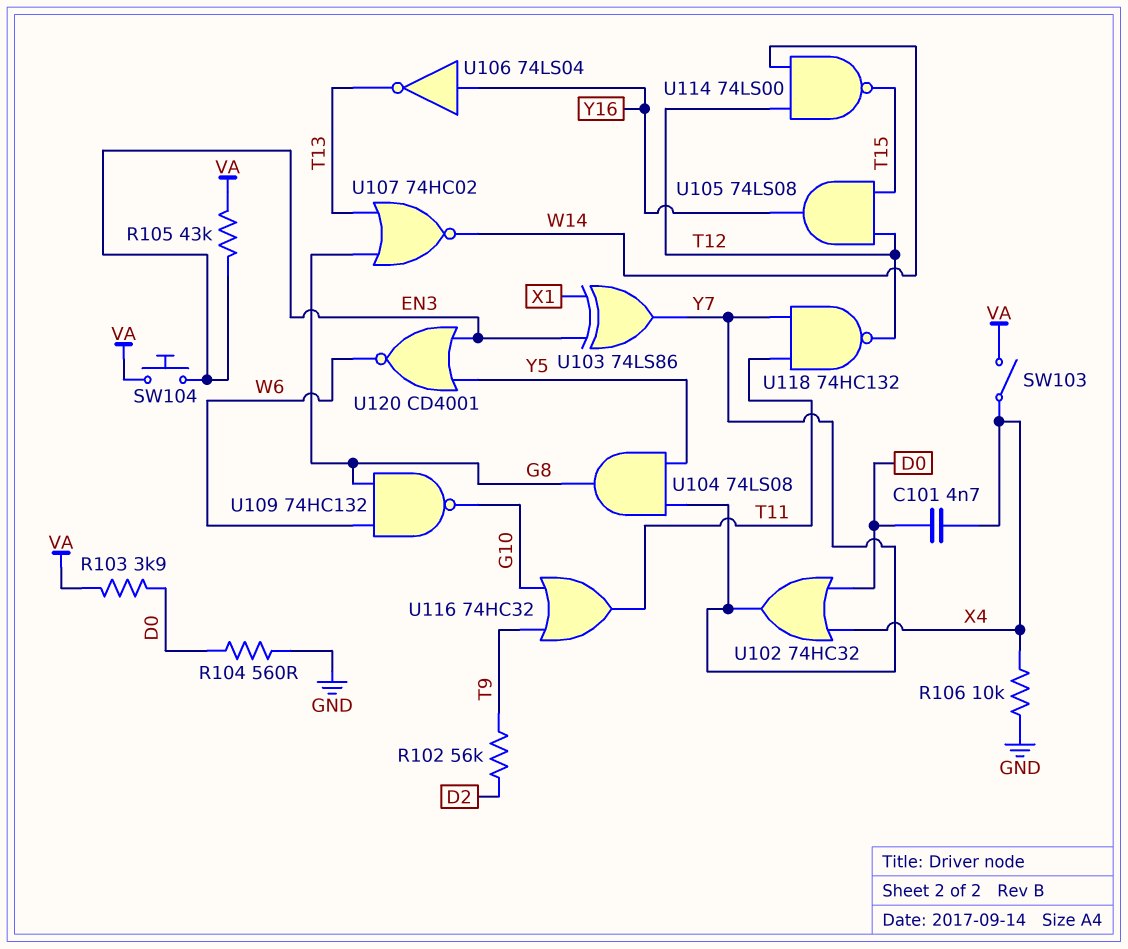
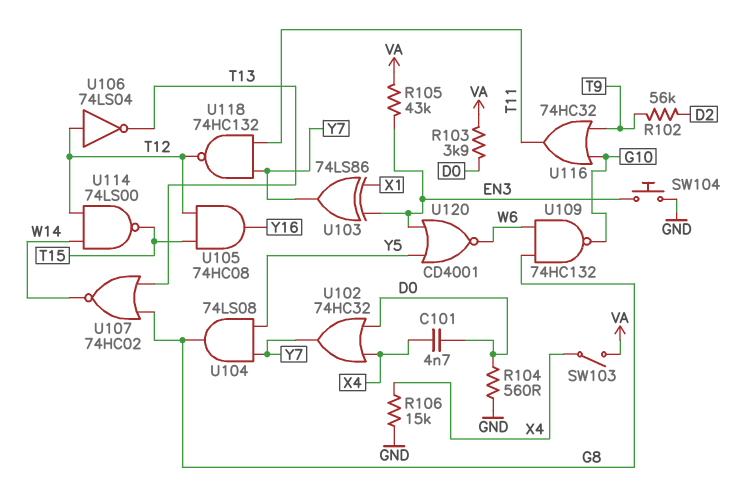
R106: 10k (GND, X4) -> 15k (GND, X4)
SW104: button (EN3, VA) -> button (EN3, GND)
U105: AND 74LS08 (in T12, in T15, out Y16) -> AND 74HC08 (in T12, in T15, out Y16)
U106: NOT 74LS04 (in Y16, out T13) -> NOT 74LS04 (in T12, out T13)

